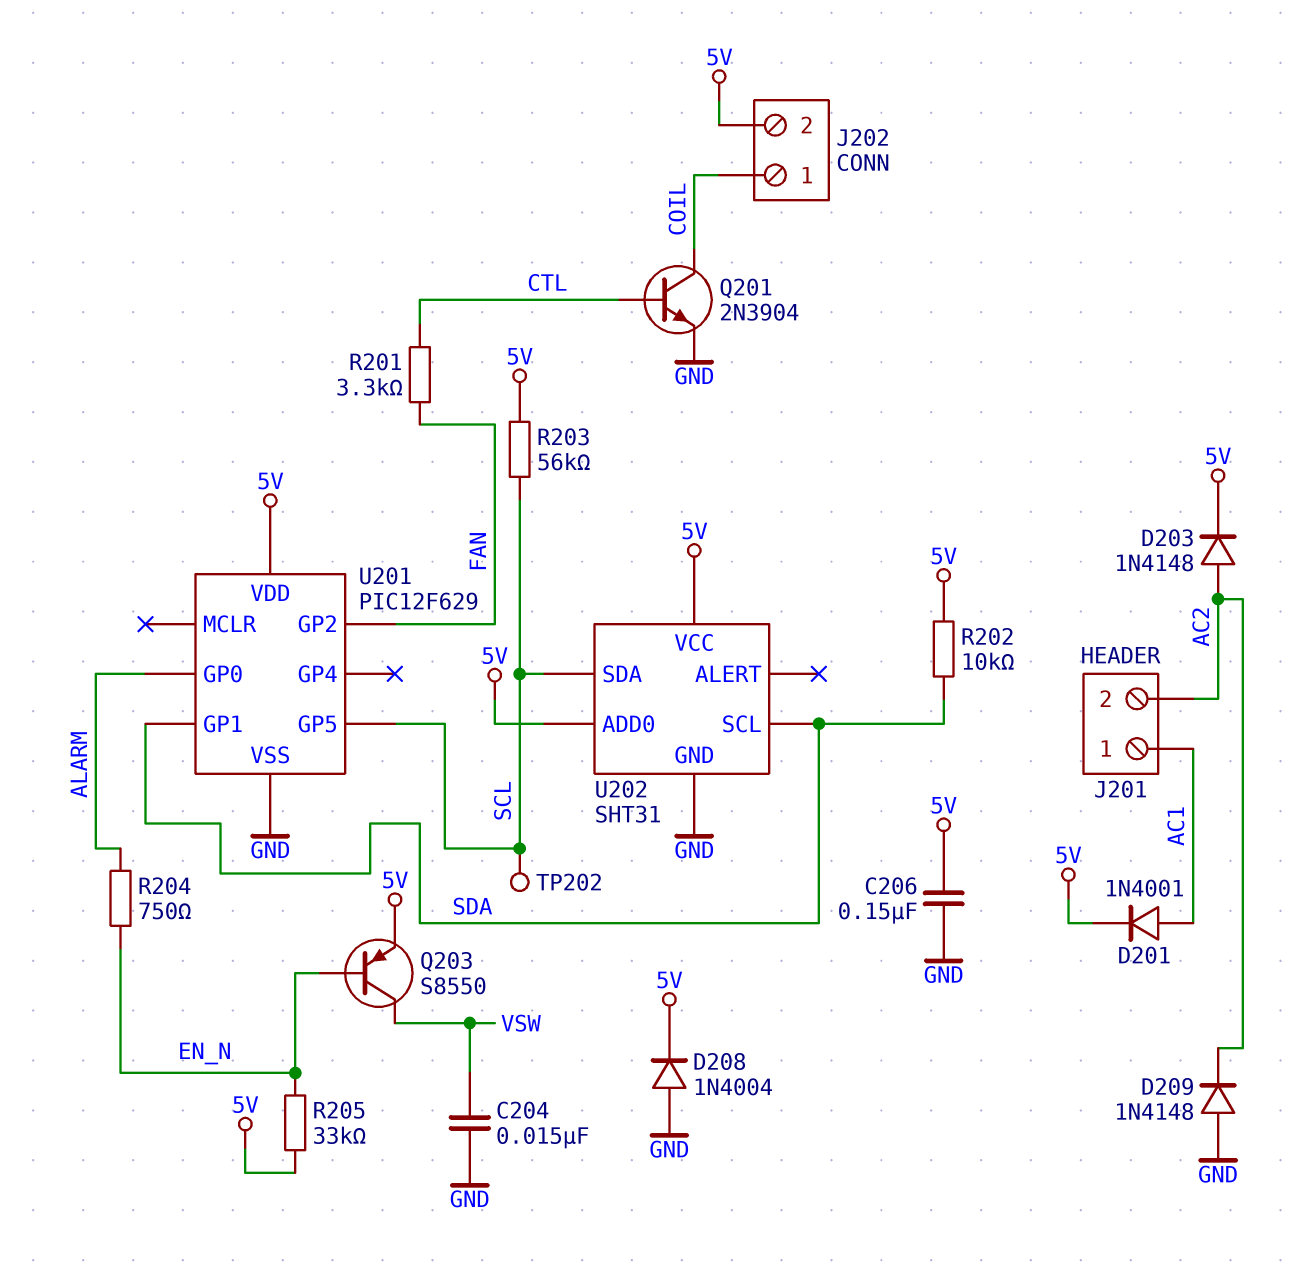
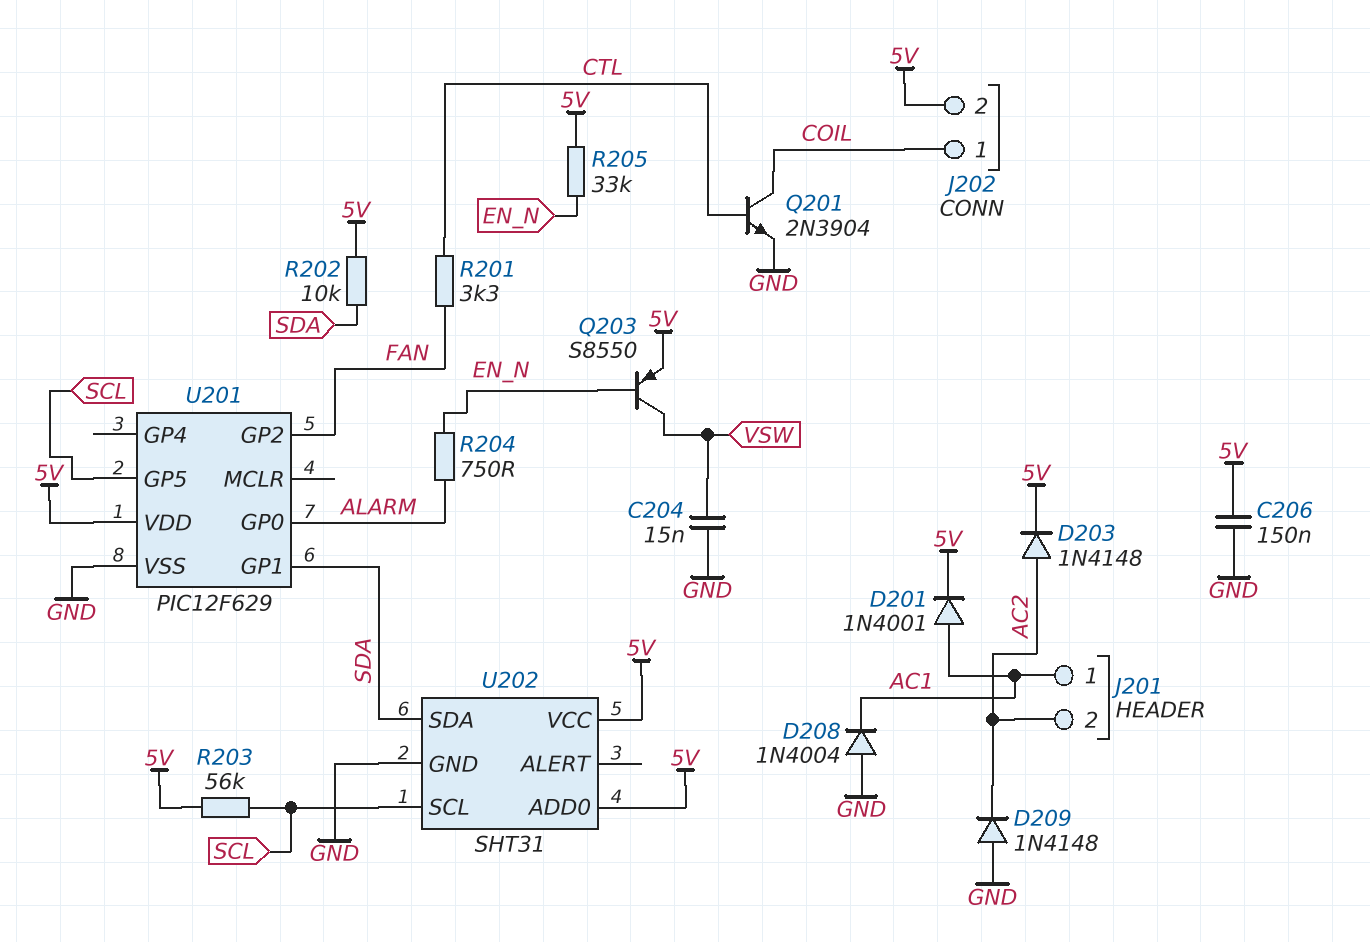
D208: diode 1N4004 (A GND, K 5V) -> diode 1N4004 (A GND, K AC1)
TP202: test point (SCL) -> none
U202 pin SCL: SDA -> SCL
U202 pin SDA: SCL -> SDA

